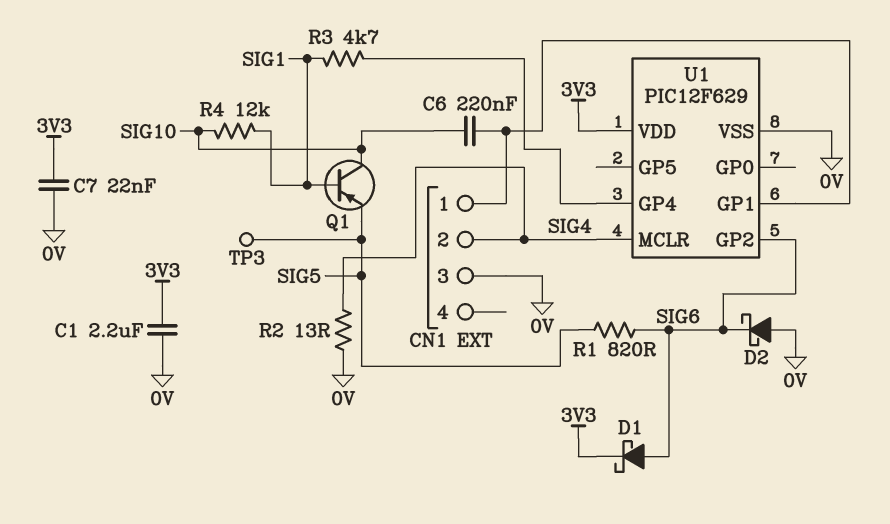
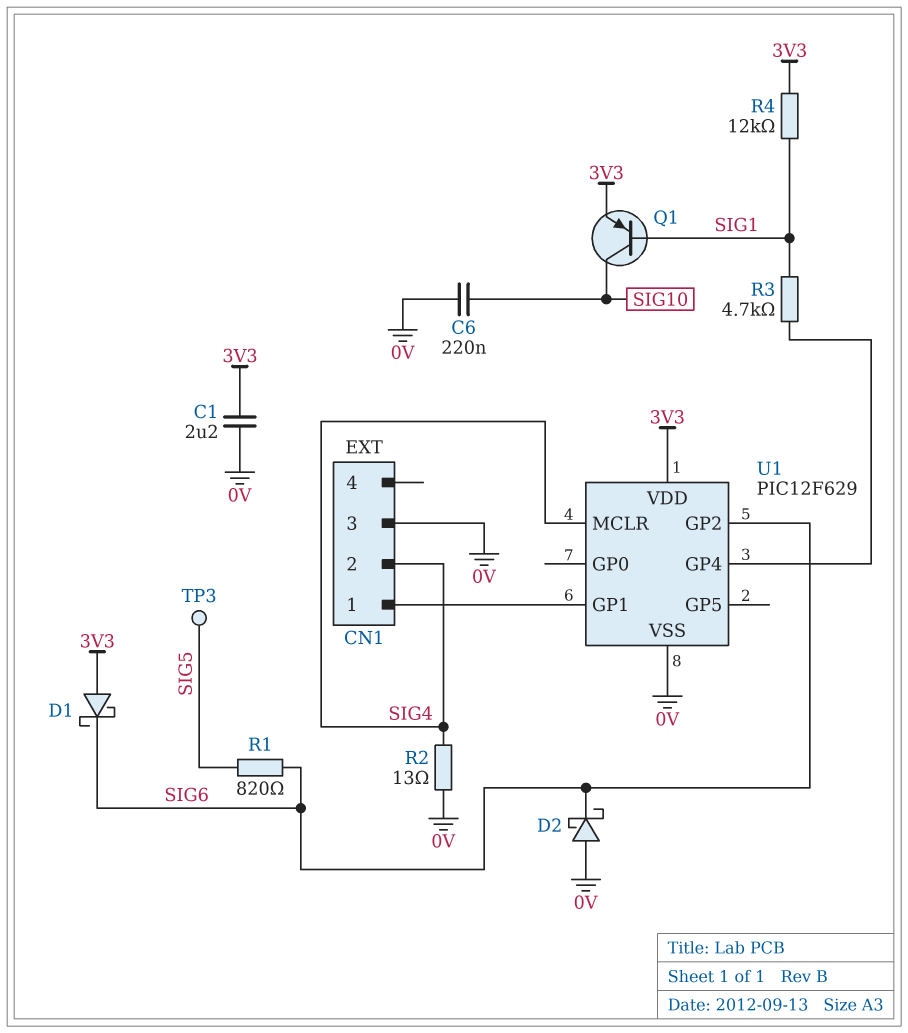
C6: 220nF (CN1/1, SIG10) -> 220nF (0V, SIG10)
C7: 22nF (0V, 3V3) -> none
D1: schottky (A SIG6, K 3V3) -> schottky (A 3V3, K SIG6)
Q1: PNP (B SIG1, C SIG10, E SIG5) -> PNP (B SIG1, C SIG10, E 3V3)
R4: 12k (SIG1, SIG10) -> 12k (3V3, SIG1)

